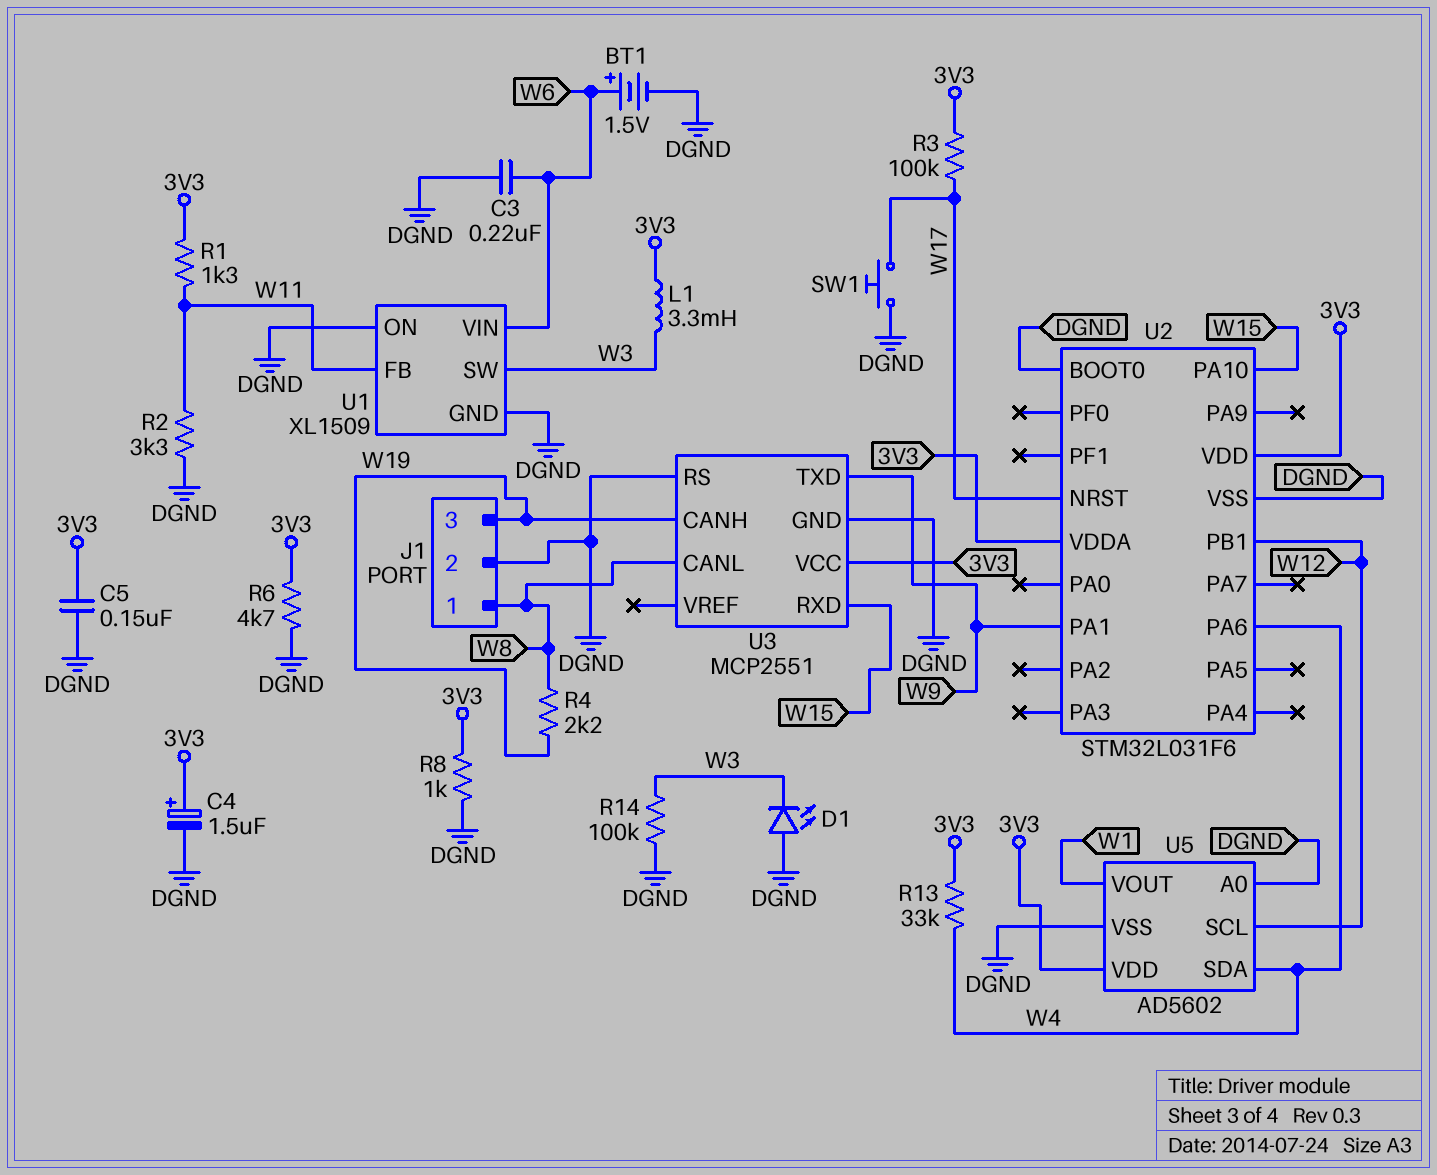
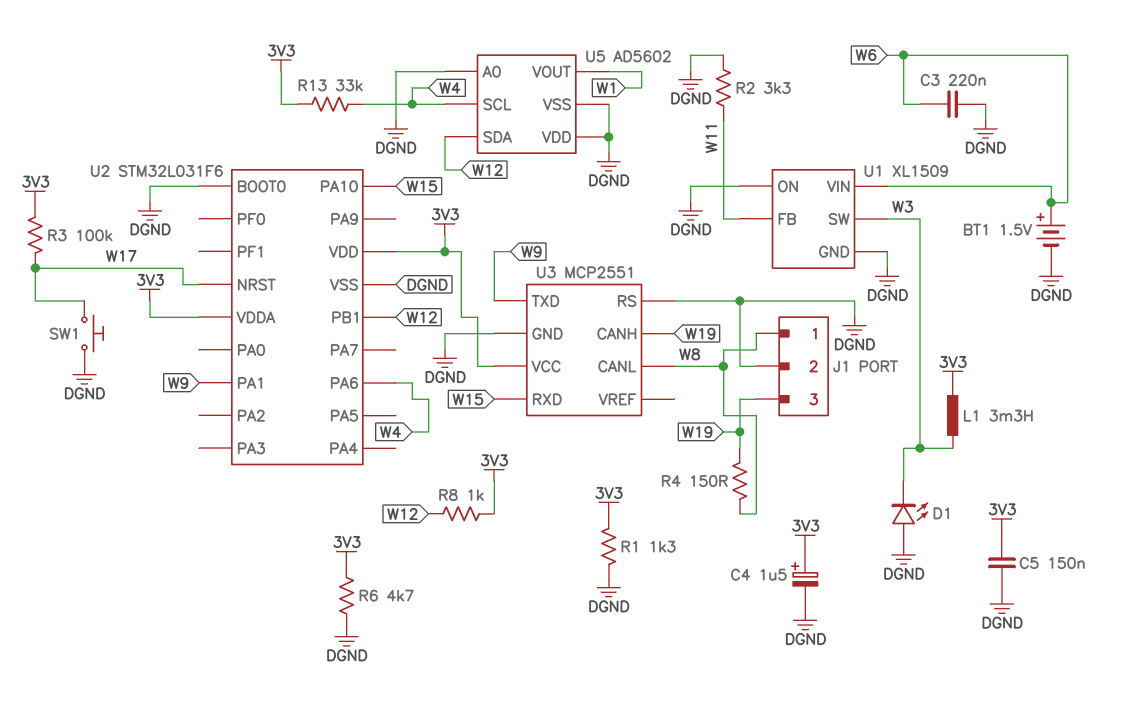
R1: 1.3k (3V3, W11) -> 1.3k (3V3, DGND)
R4: 2.2k (W8, W19) -> 150 (W8, W19)
R8: 1k (3V3, DGND) -> 1k (3V3, W12)
R14: 100k (DGND, W3) -> none
U5 pin SCL: W12 -> W4
U5 pin SDA: W4 -> W12
U5 pin VDD: 3V3 -> DGND

